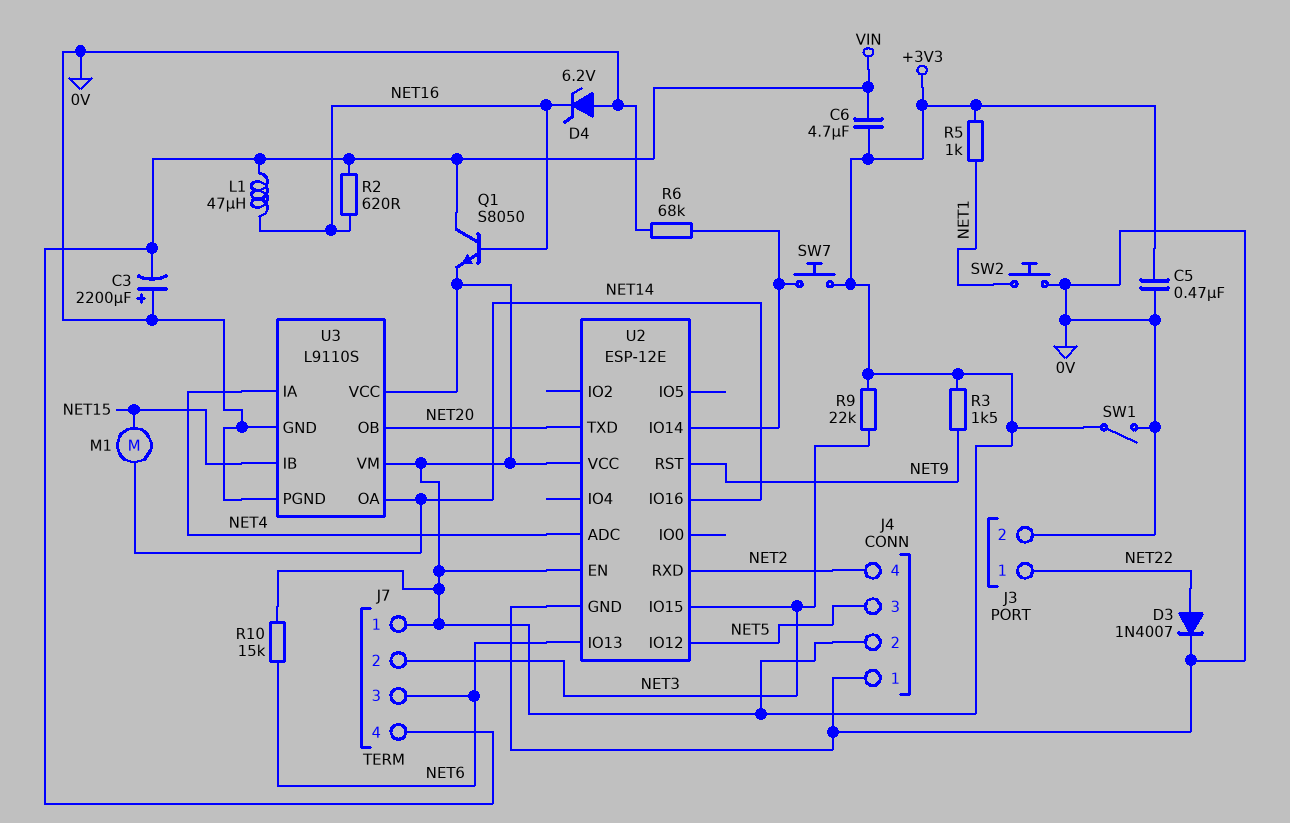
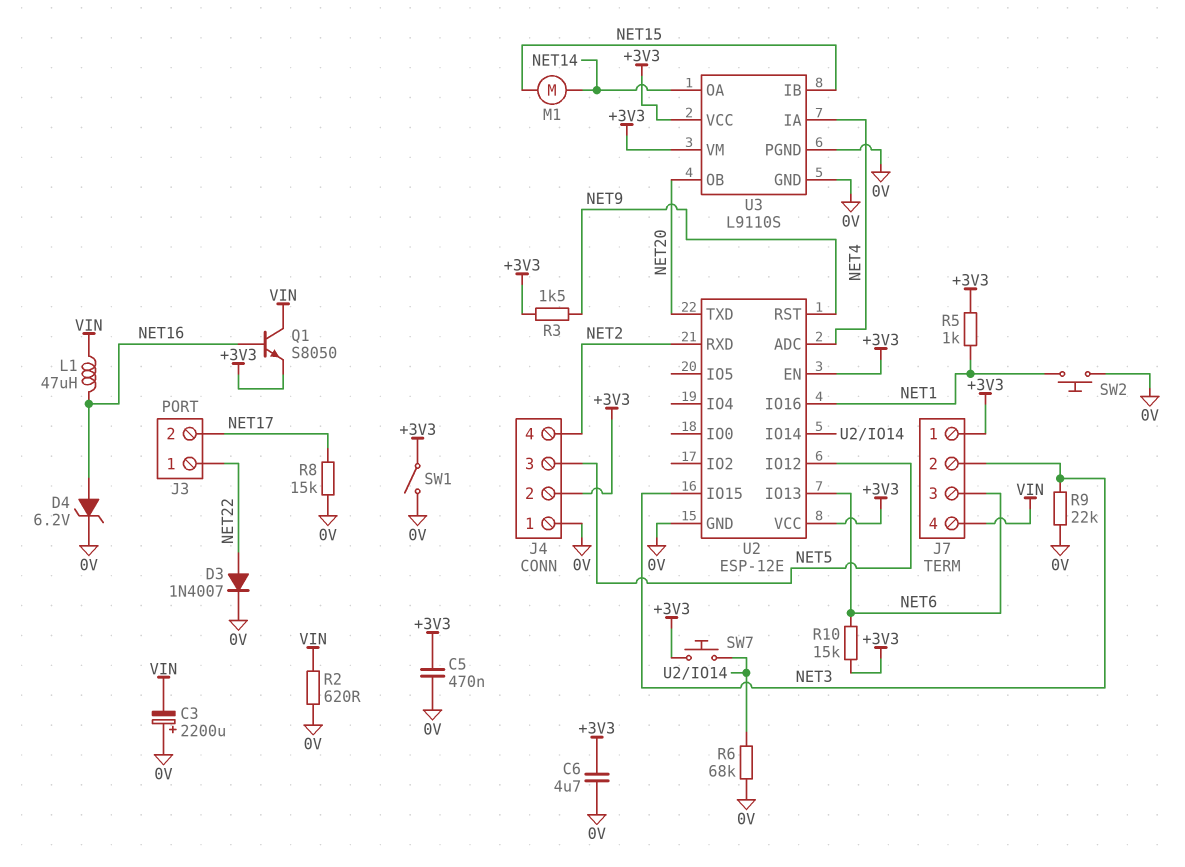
C6: 4.7uF (+3V3, VIN) -> 4.7uF (+3V3, 0V)
D4: zener 6.2V (A 0V, K NET16) -> zener 6.2V (A NET16, K 0V)
J3 pin 2: 0V -> NET17
R2: 620 (NET16, VIN) -> 620 (0V, VIN)
R8: none -> 15k (0V, NET17)
R9: 22k (+3V3, NET3) -> 22k (0V, NET3)
U2 pin IO16: NET14 -> NET1

